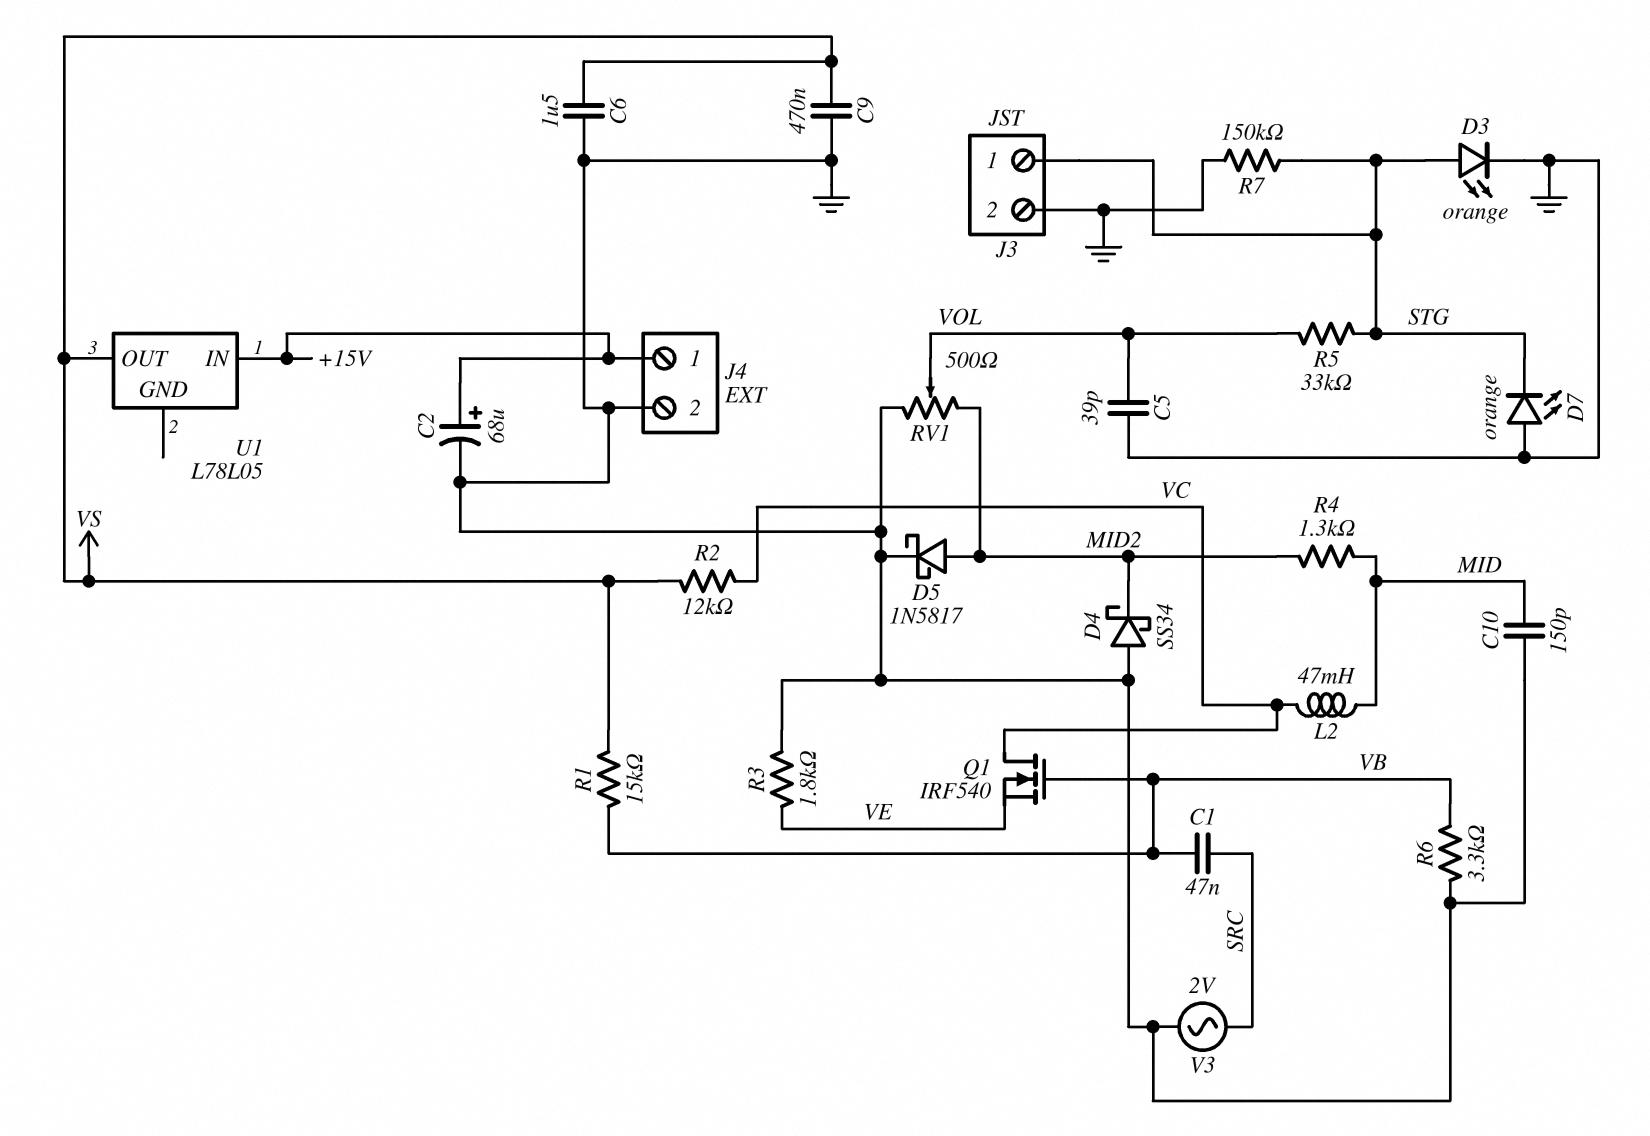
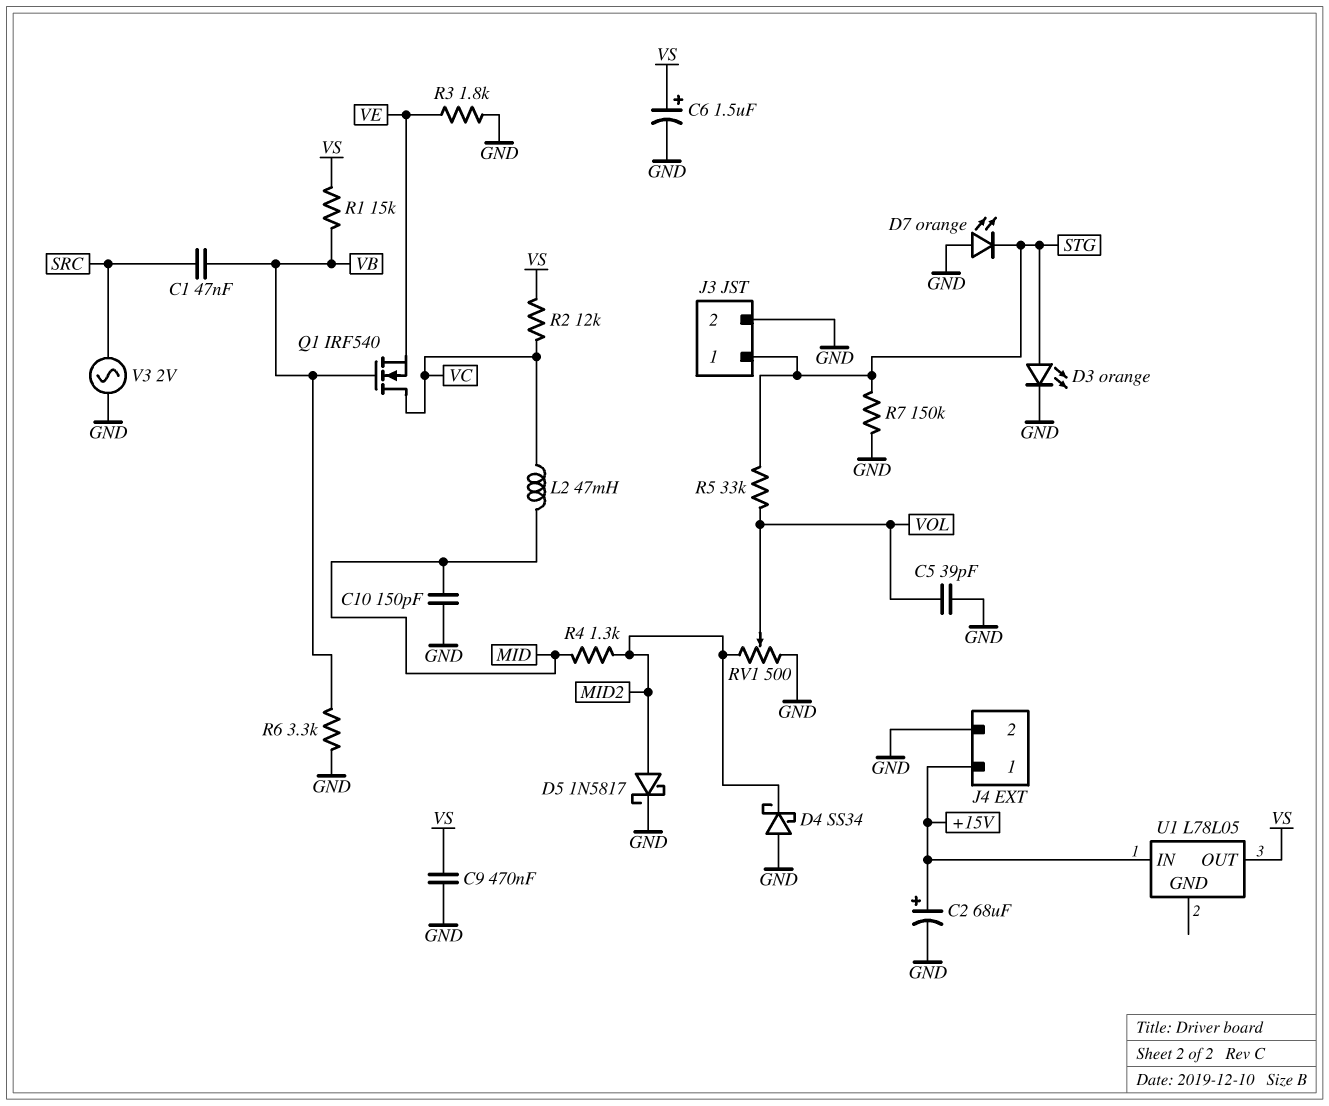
C6: 1.5uF (GND, VS) -> 1.5uF (plus VS, minus GND)

